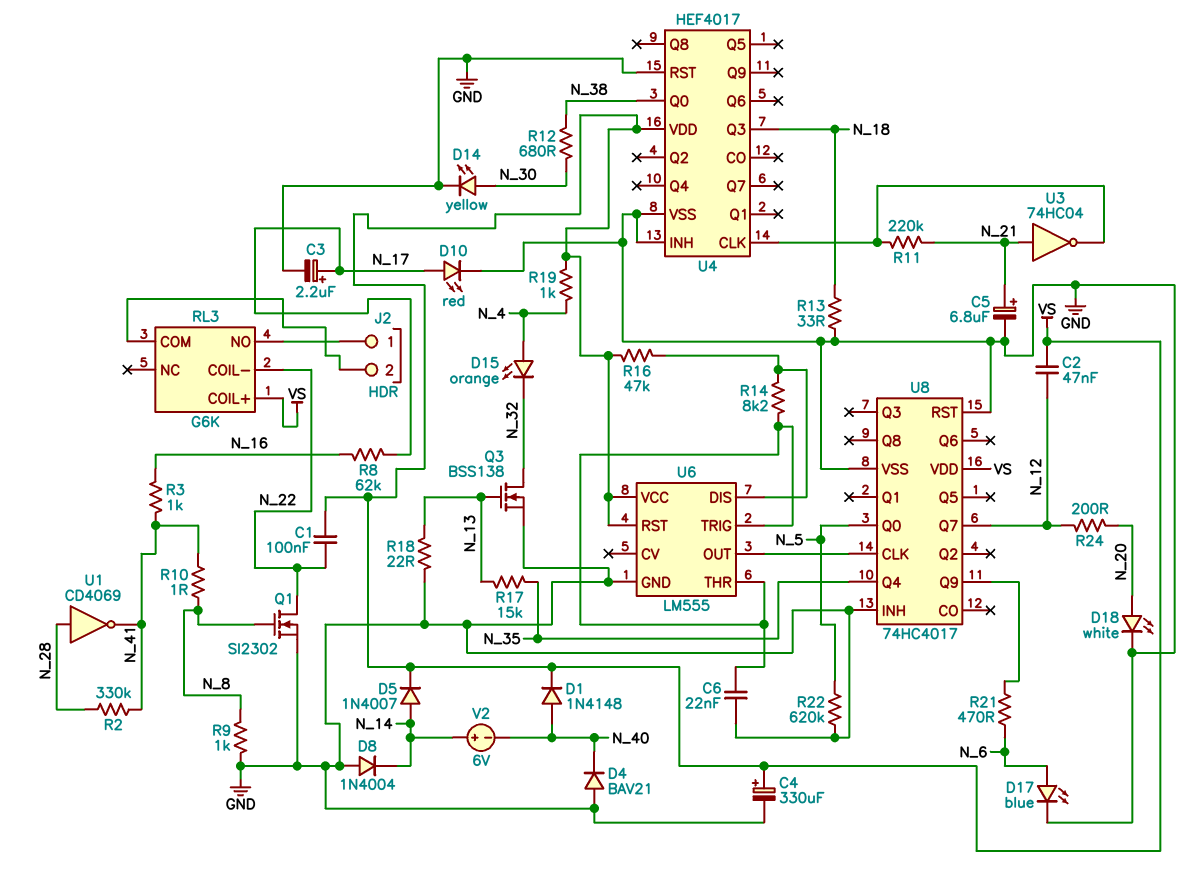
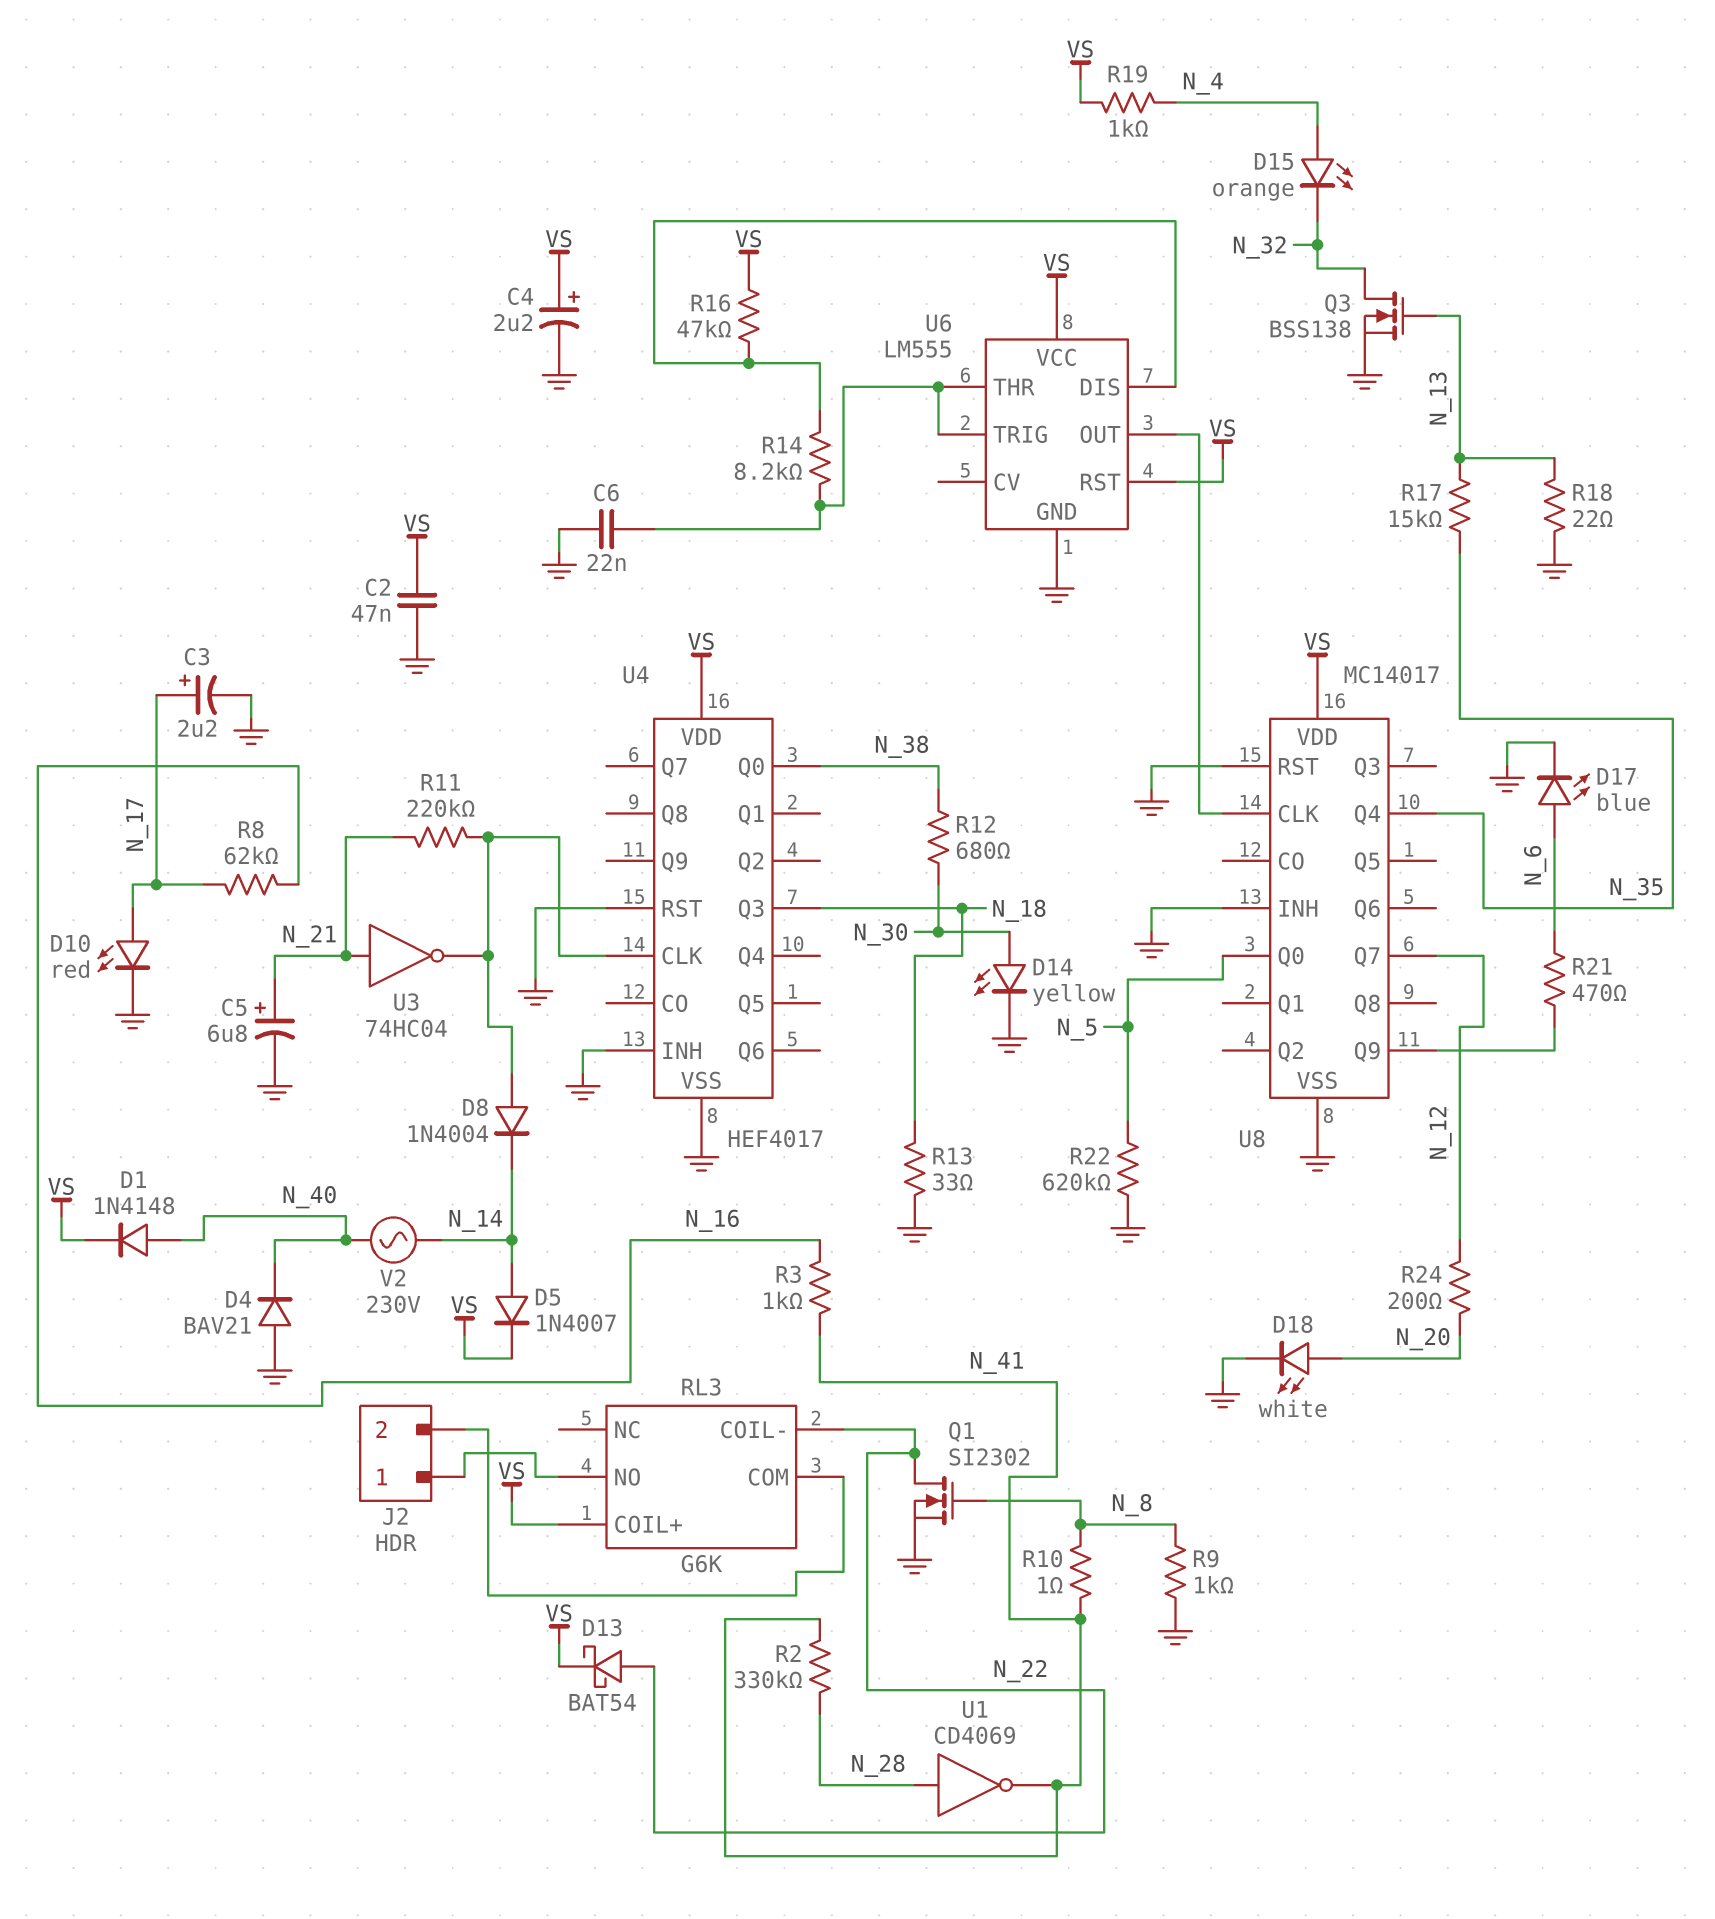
C1: 100nF (N_22, VS) -> none
C2: 47nF (N_12, VS) -> 47nF (GND, VS)
C4: 330uF (plus VS, minus GND) -> 2.2uF (plus VS, minus GND)
D8: diode 1N4004 (A GND, K N_14) -> diode 1N4004 (A U4/CLK, K N_14)
D13: none -> schottky BAT54 (A N_22, K VS)
U8: 74HC4017 -> MC14017
V2: 6V (plus N_14, minus N_40) -> AC 230V (N_14, N_40)

